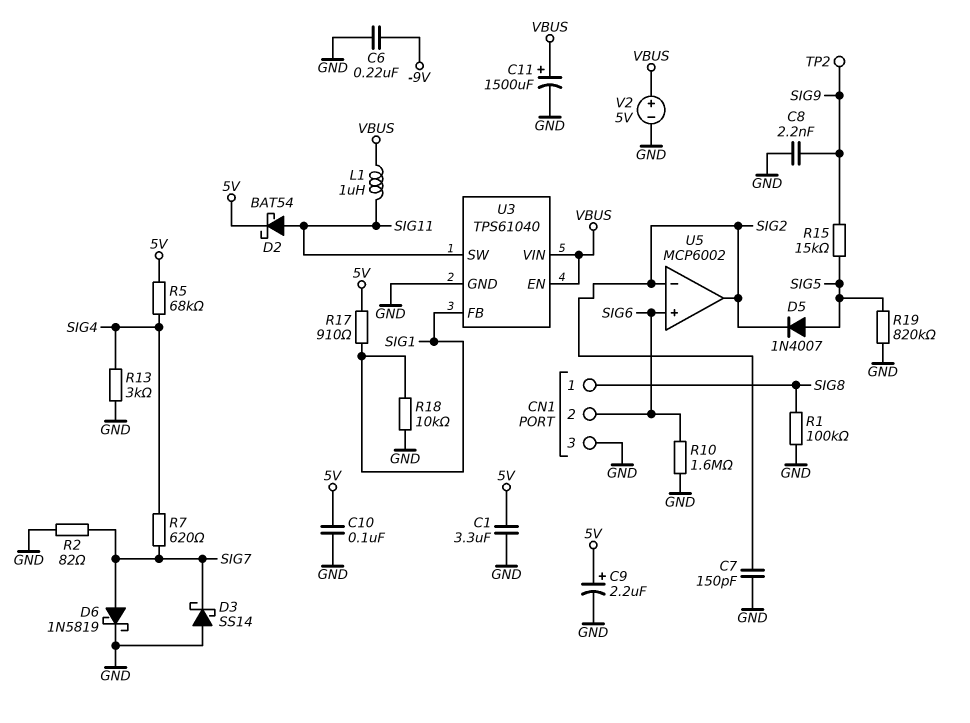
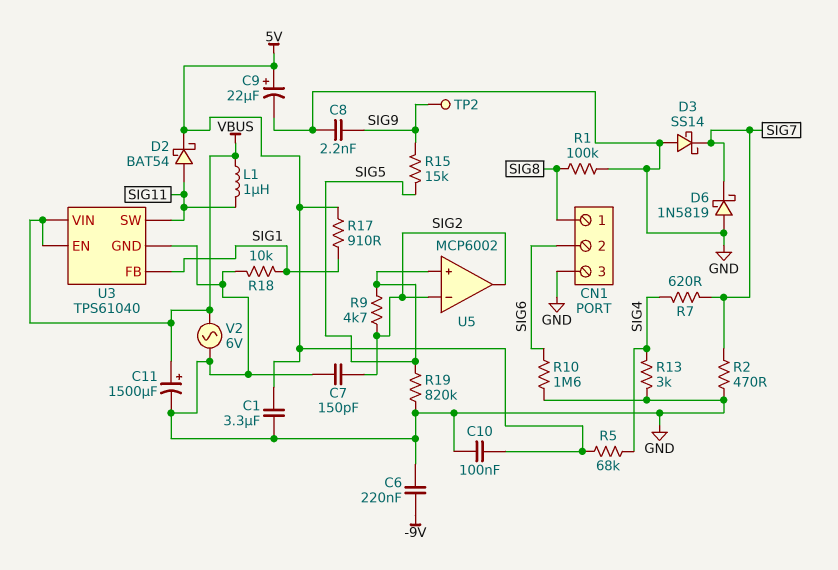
C9: 2.2uF (plus 5V, minus GND) -> 22uF (plus 5V, minus GND)
D5: diode 1N4007 (A SIG5, K SIG2) -> none
D6: schottky 1N5819 (A SIG7, K GND) -> schottky 1N5819 (A GND, K SIG7)
R2: 82 (GND, SIG7) -> 470 (GND, SIG7)
R9: none -> 4.7k (SIG2, SIG5)
U5 pin in+: SIG6 -> SIG5
V2: 5V (plus VBUS, minus GND) -> AC 6V (GND, VBUS)

